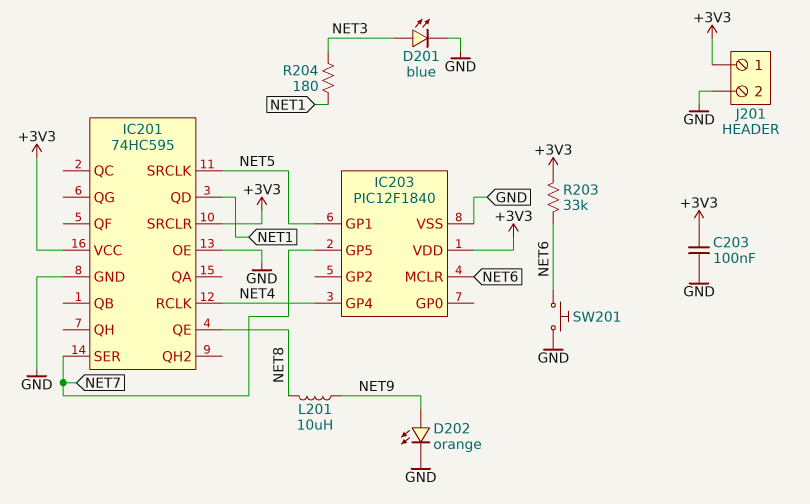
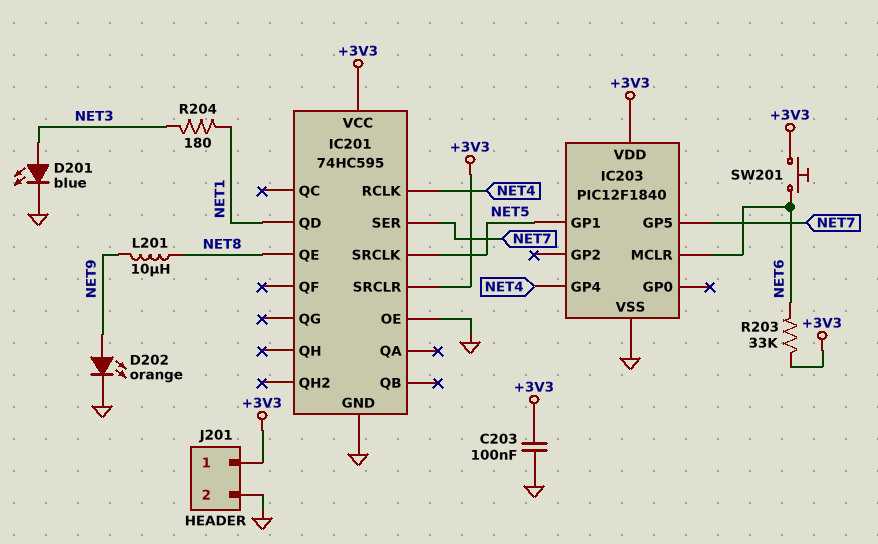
SW201: button (GND, NET6) -> button (+3V3, NET6)

